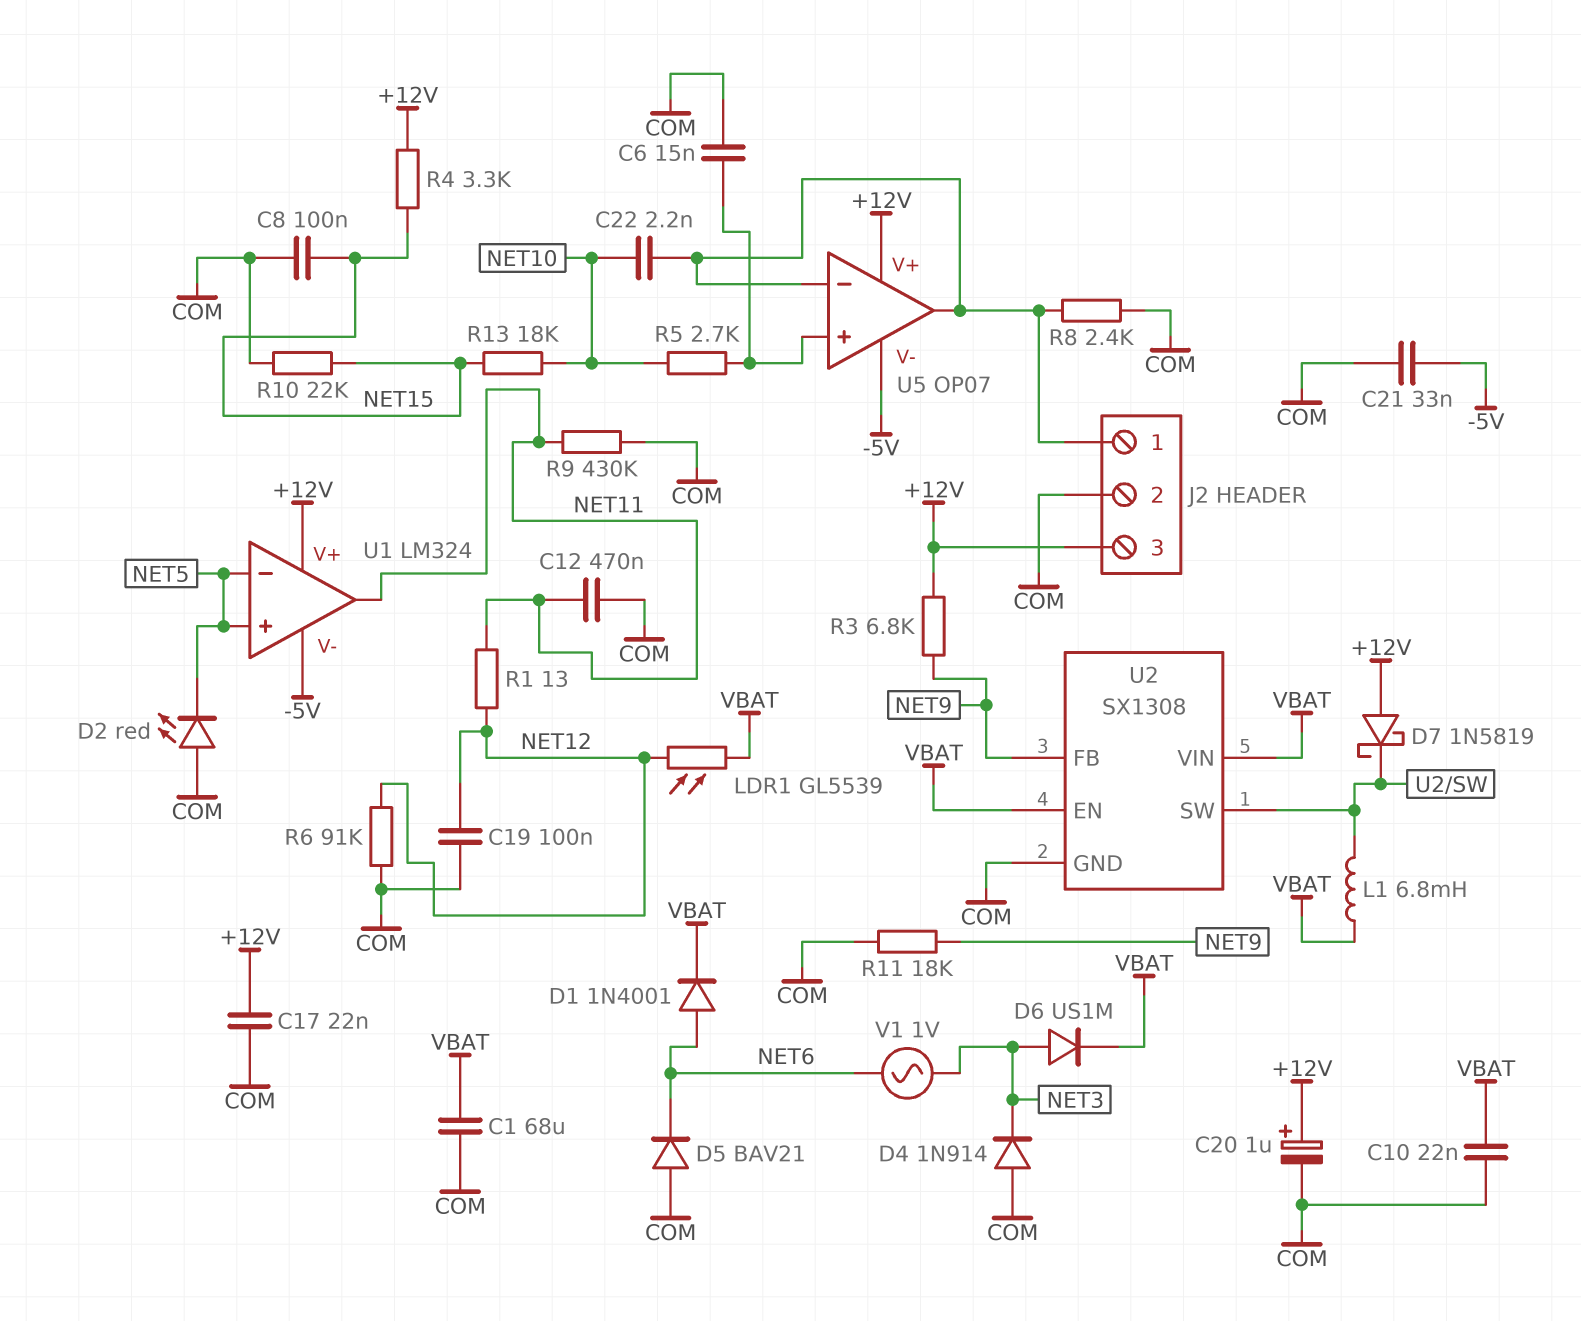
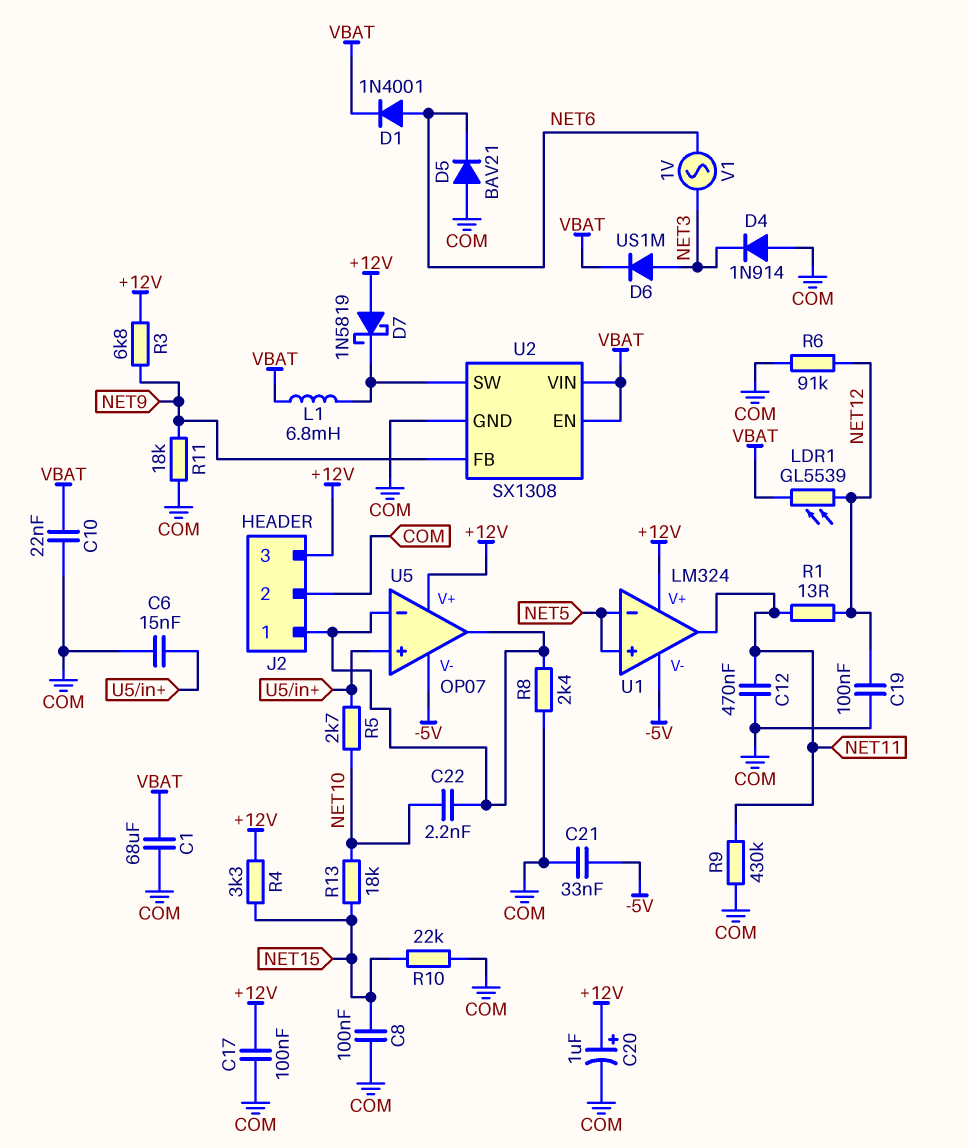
C17: 22nF (+12V, COM) -> 100nF (+12V, COM)
D2: LED red (A COM, K NET5) -> none

